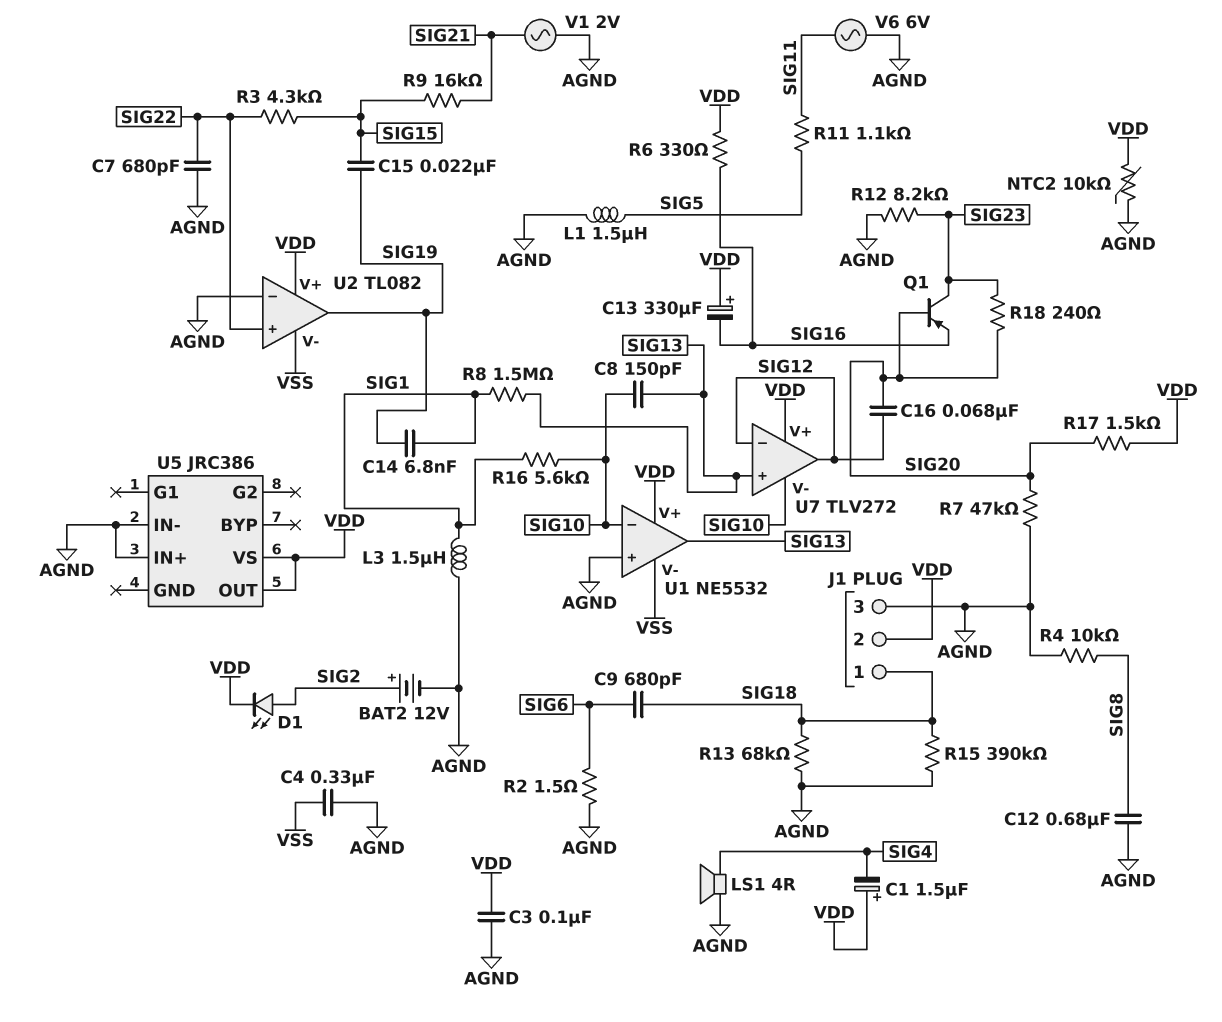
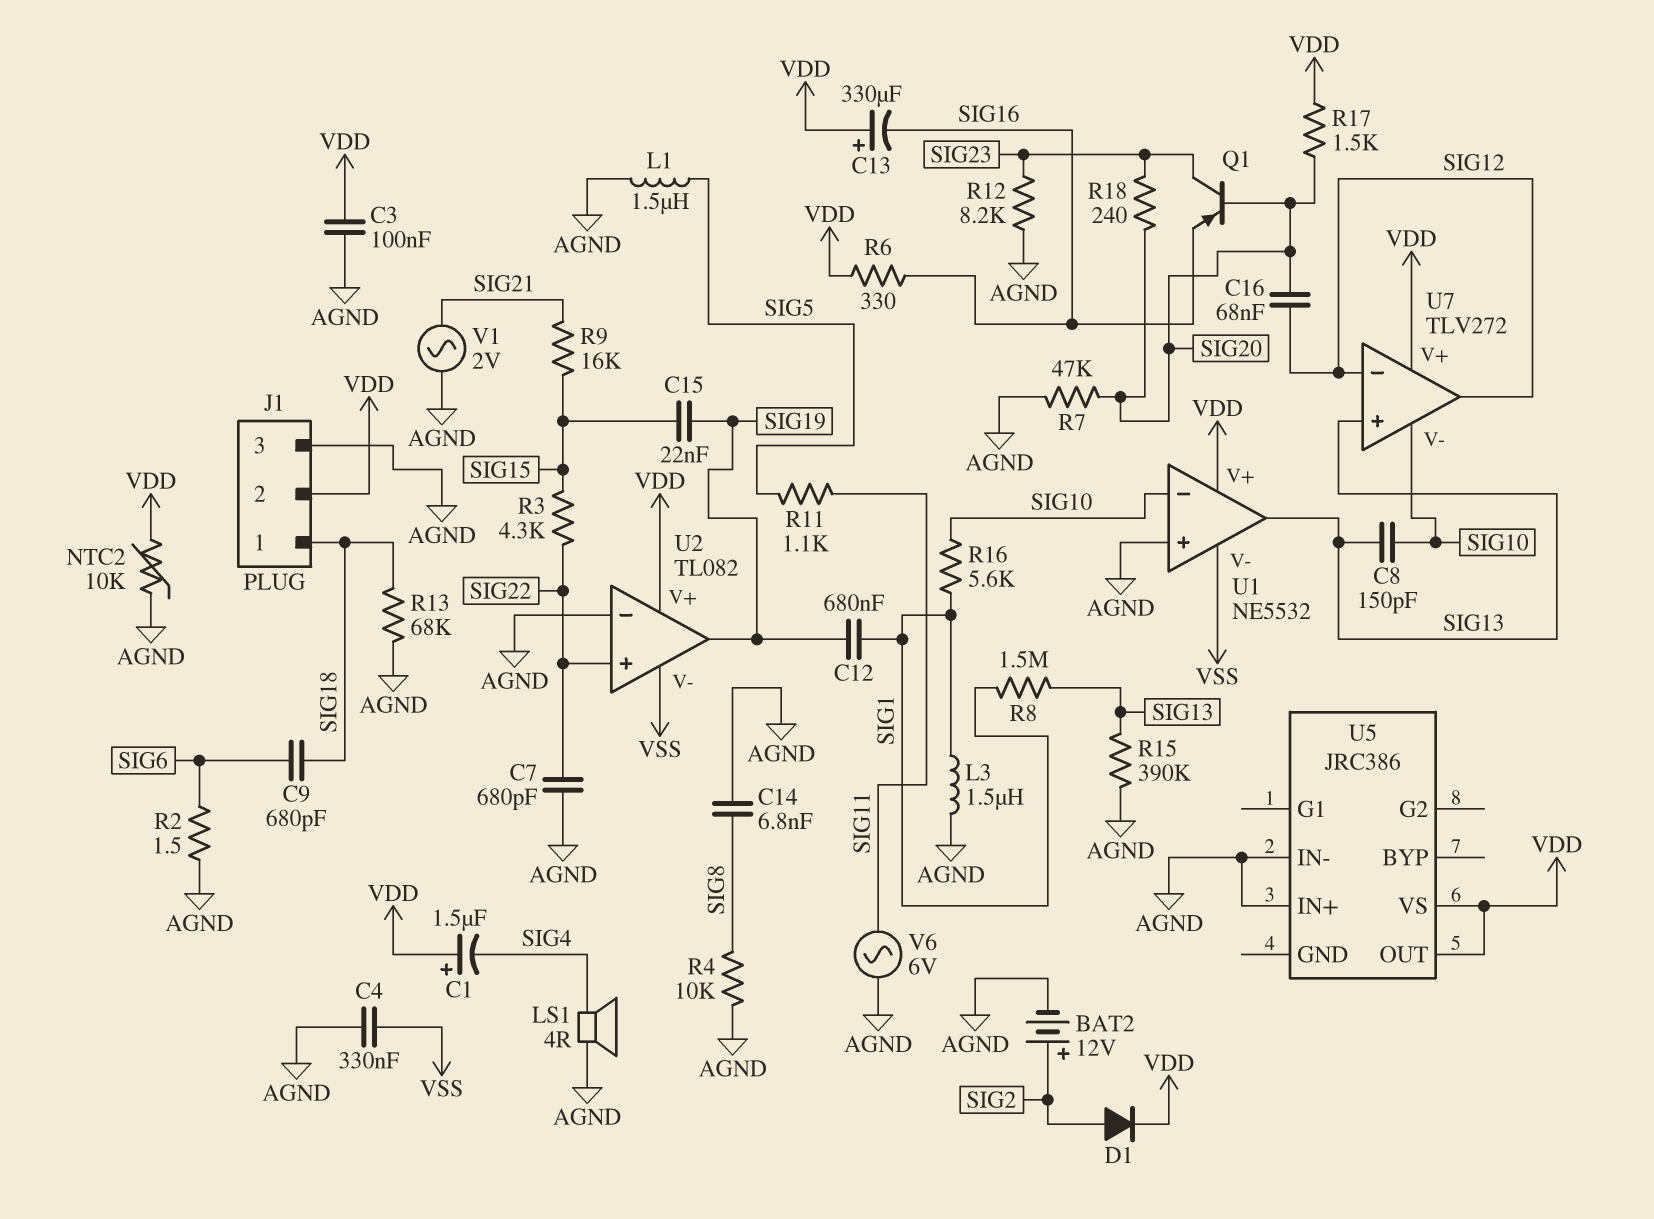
C12: 680nF (AGND, SIG8) -> 680nF (SIG1, SIG19)
C14: 6.8nF (SIG1, SIG19) -> 6.8nF (AGND, SIG8)
D1: LED (A SIG2, K VDD) -> diode (A SIG2, K VDD)
R15: 390k (AGND, SIG18) -> 390k (AGND, SIG13)

